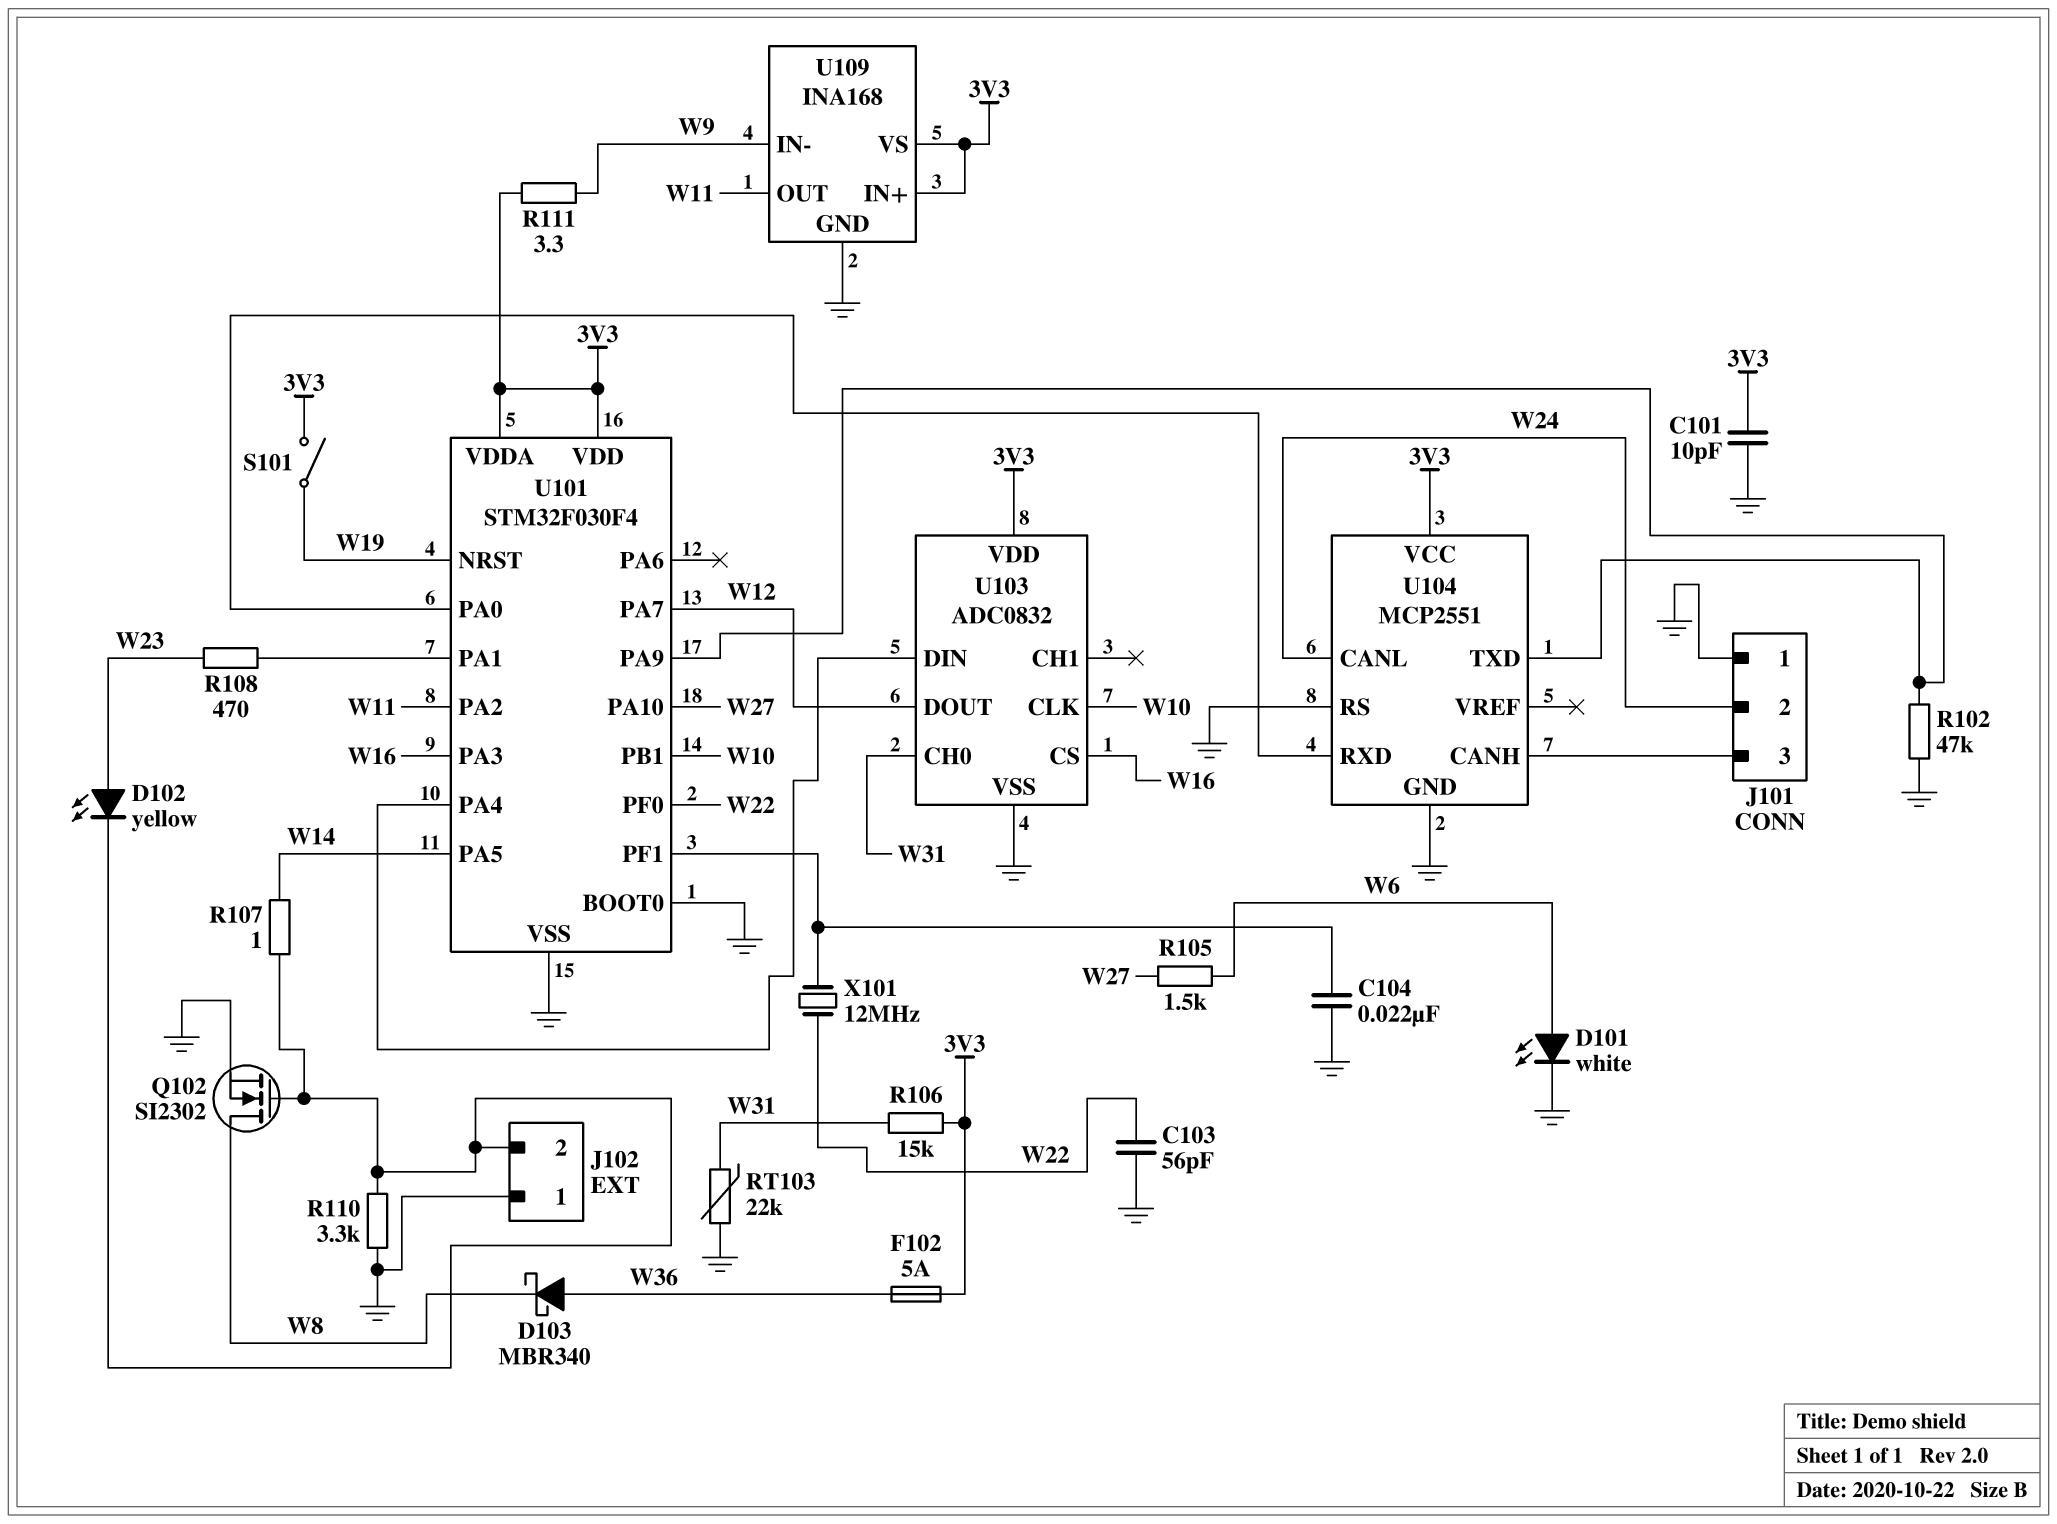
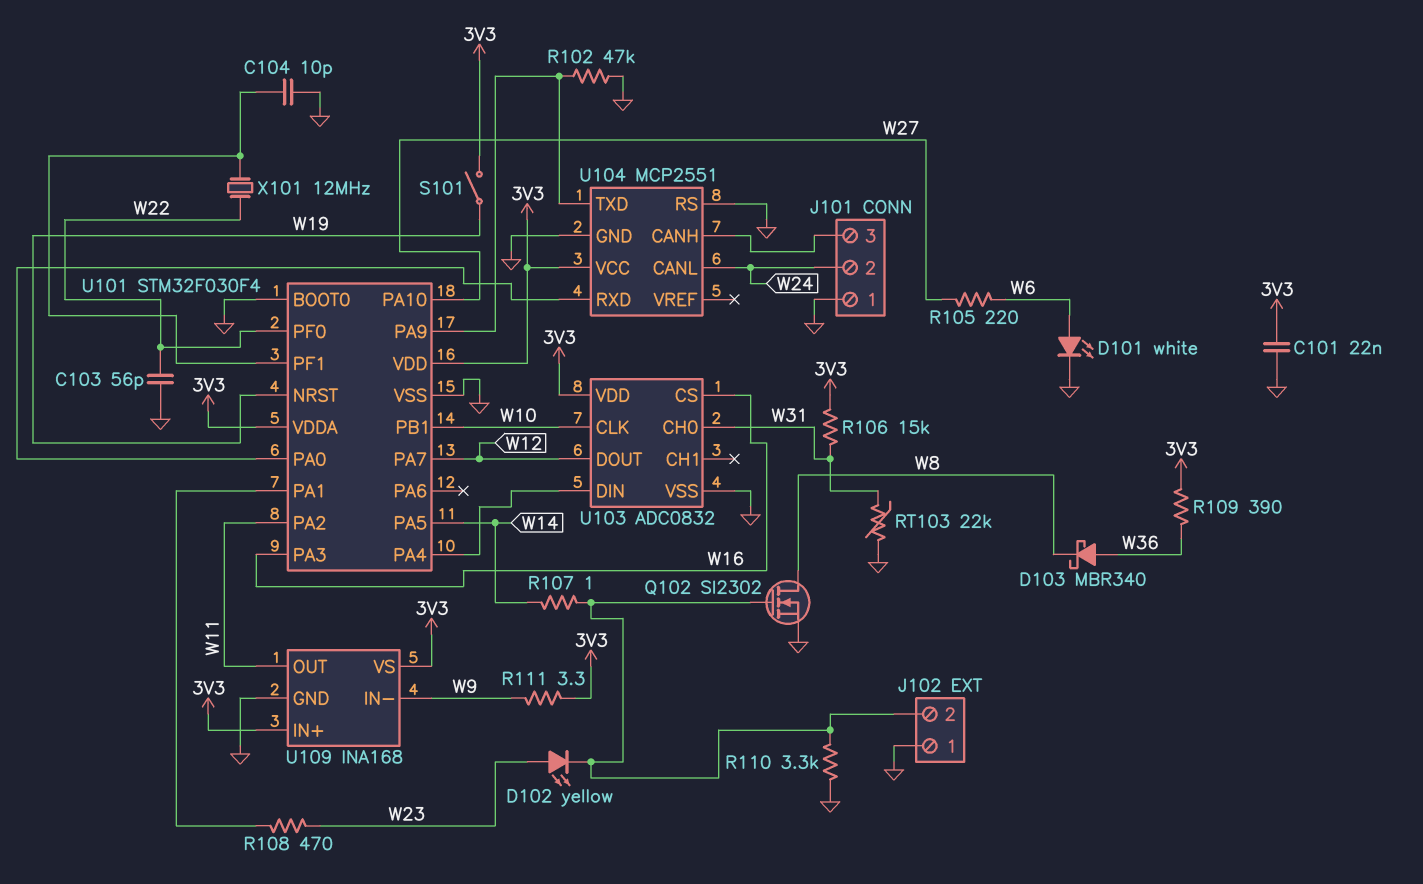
C101: 10pF (3V3, GND) -> 22nF (3V3, GND)
C104: 22nF (GND, U101/PF1) -> 10pF (GND, U101/PF1)
F102: 5A (3V3, W36) -> none
R105: 1.5k (W6, W27) -> 220 (W6, W27)
R109: none -> 390 (3V3, W36)

